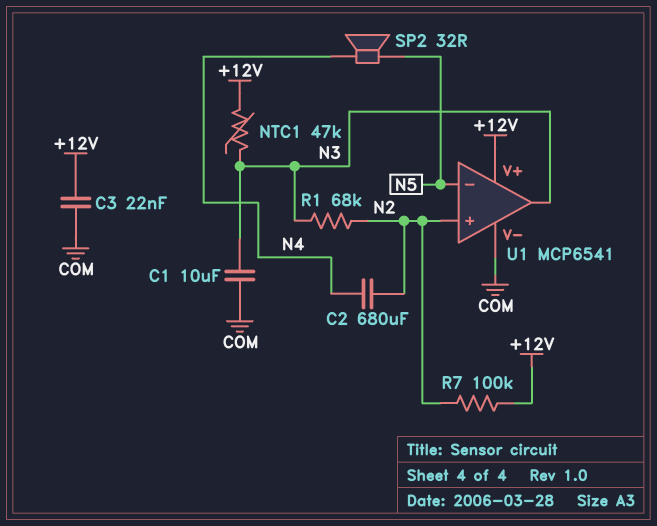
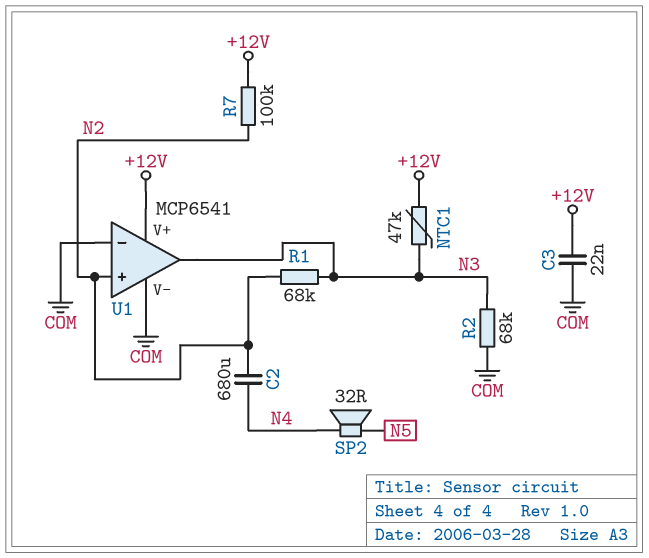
C1: 10uF (COM, N3) -> none
R2: none -> 68k (COM, N3)
U1 pin in-: N5 -> COM

